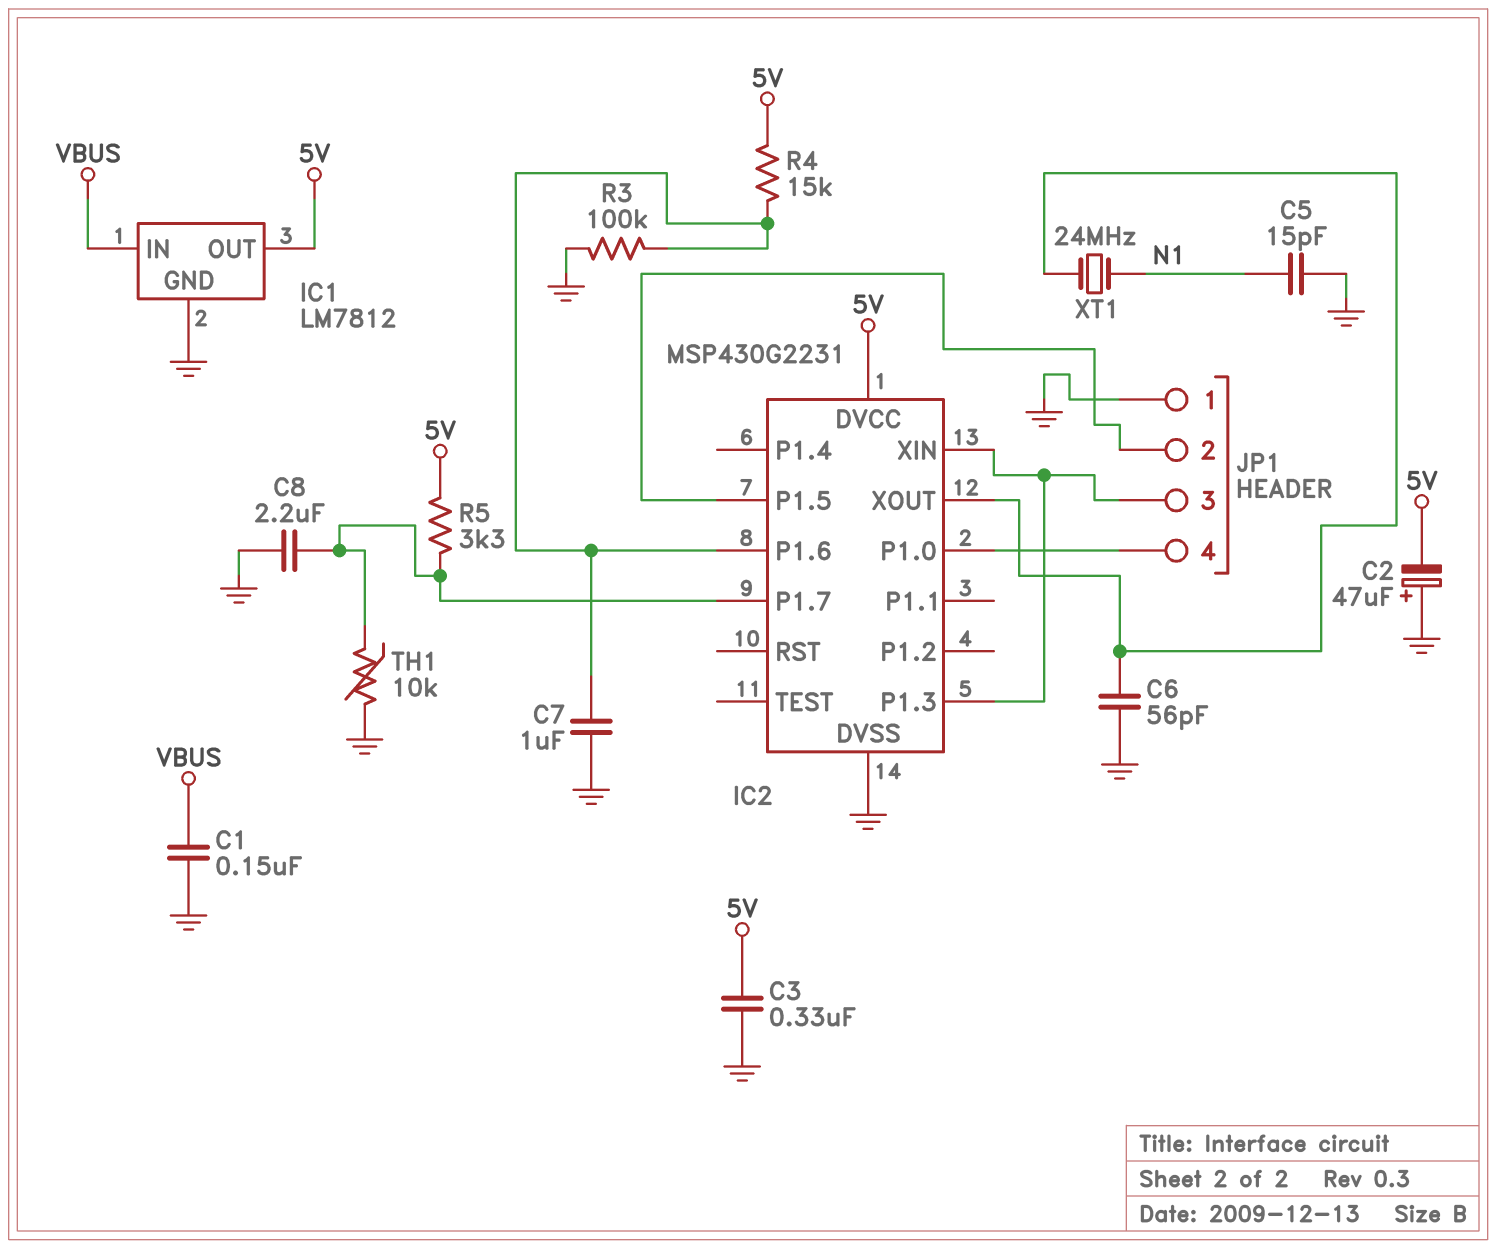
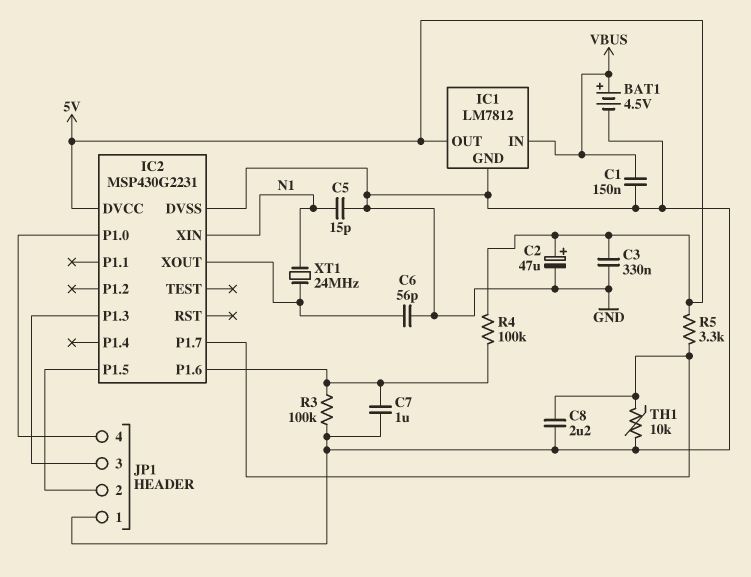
BAT1: none -> 4.5V (plus VBUS, minus GND)
C2: 47uF (plus GND, minus 5V) -> 47uF (plus 5V, minus GND)
IC2 pin XIN: IC2/P1.3 -> N1
R4: 15k (5V, IC2/P1.6) -> 100k (5V, IC2/P1.6)

